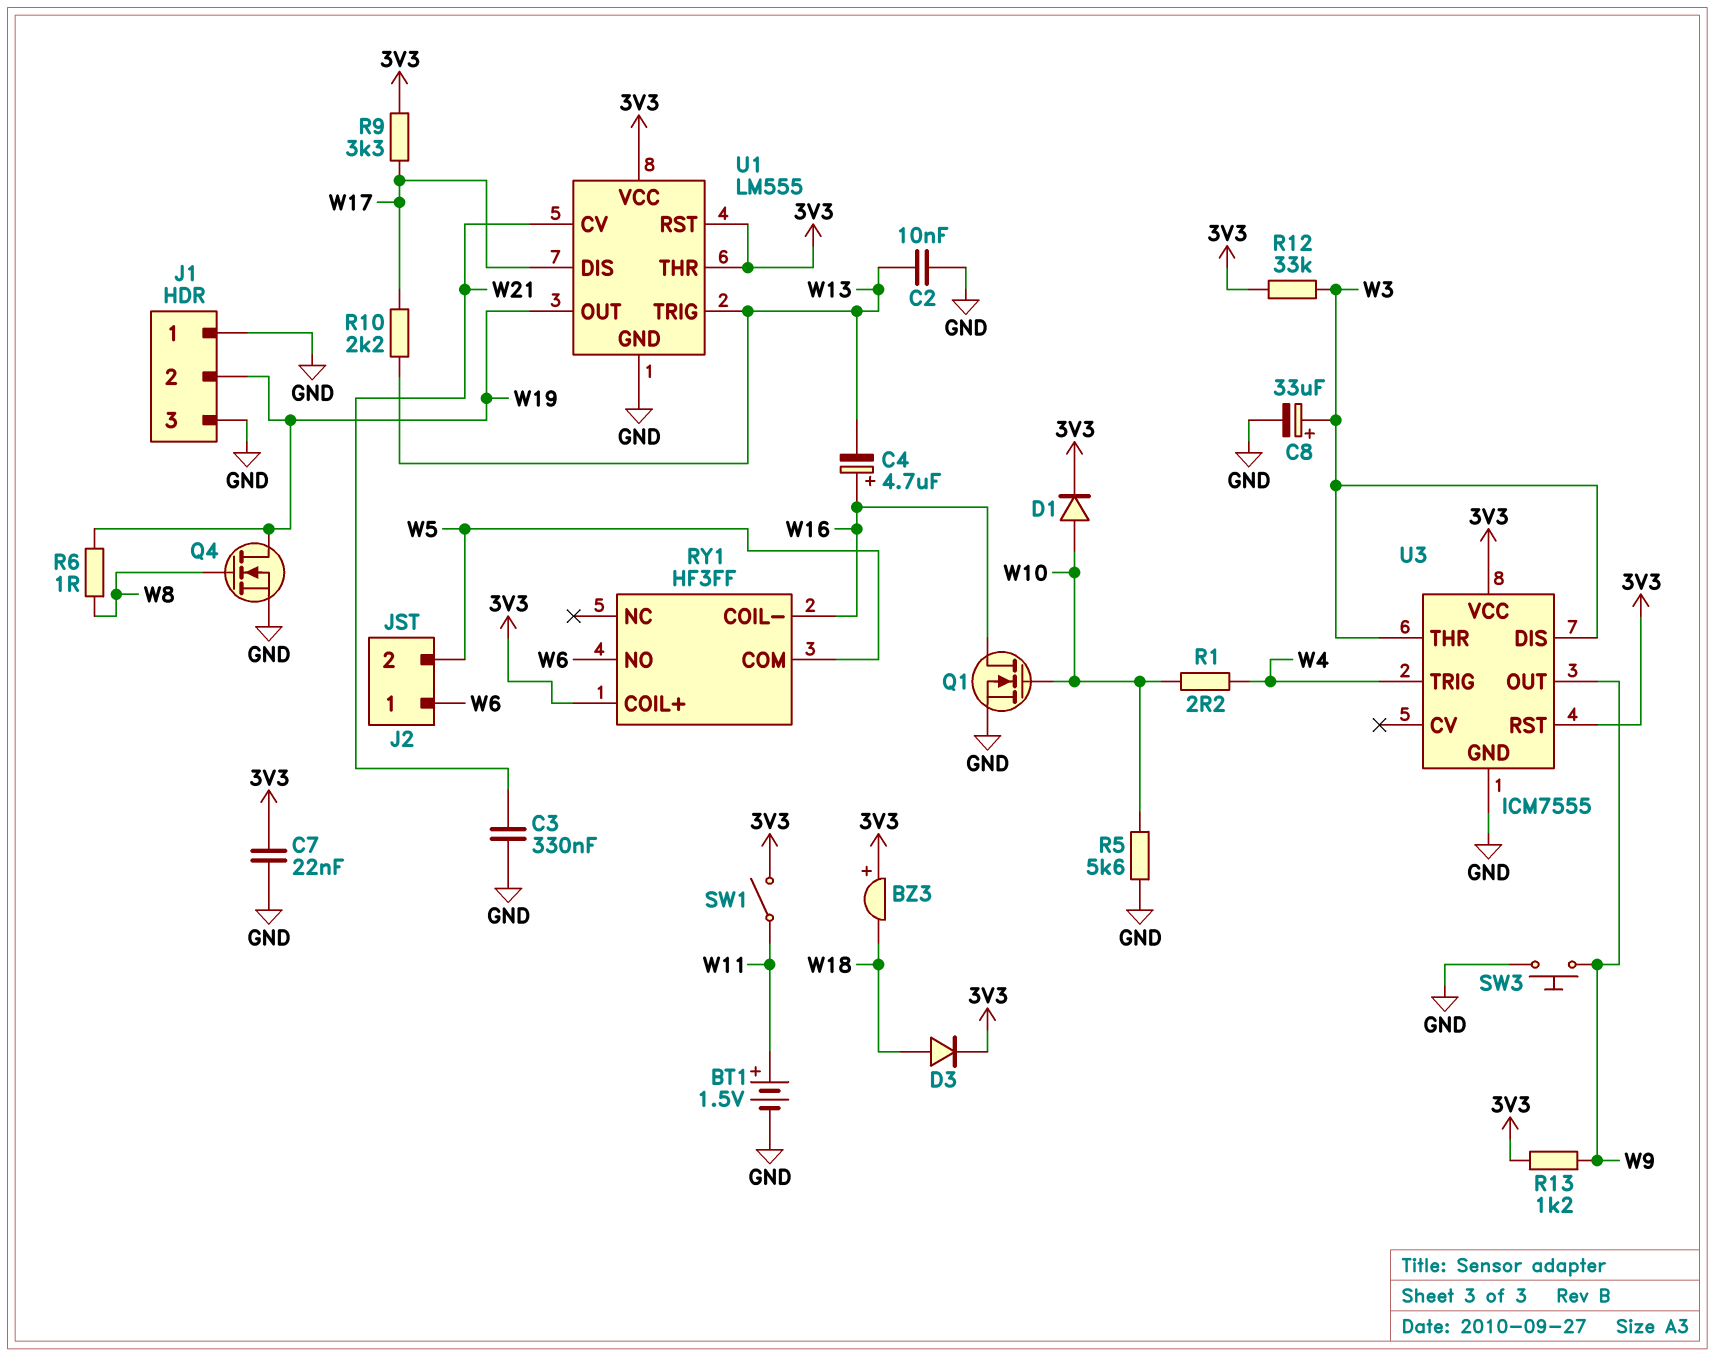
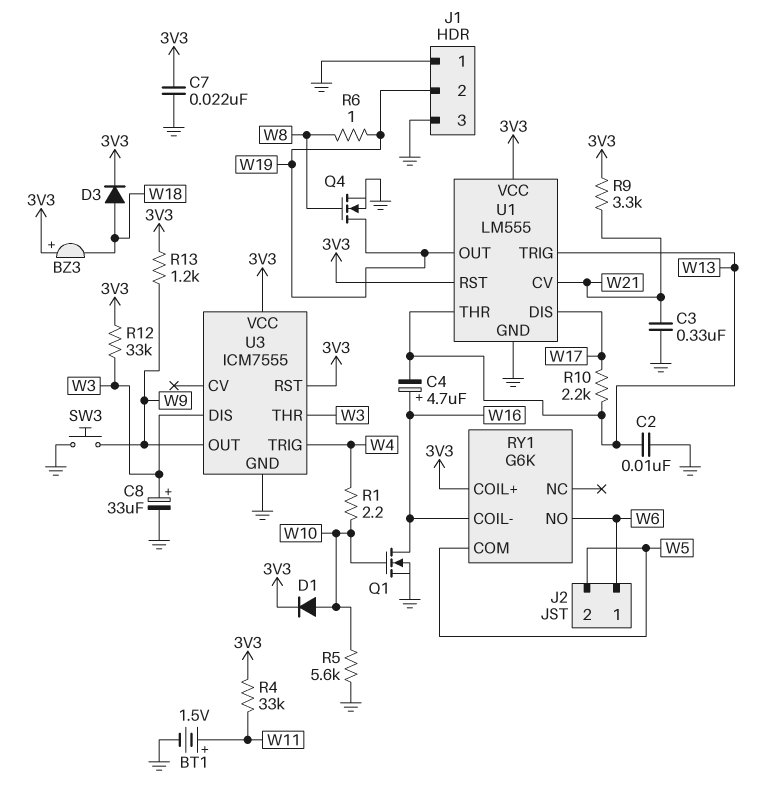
R4: none -> 33k (3V3, W11)
R9: 3.3k (3V3, W17) -> 3.3k (3V3, W21)
RY1: HF3FF -> G6K
SW1: switch (3V3, W11) -> none
U1 pin THR: 3V3 -> W13

